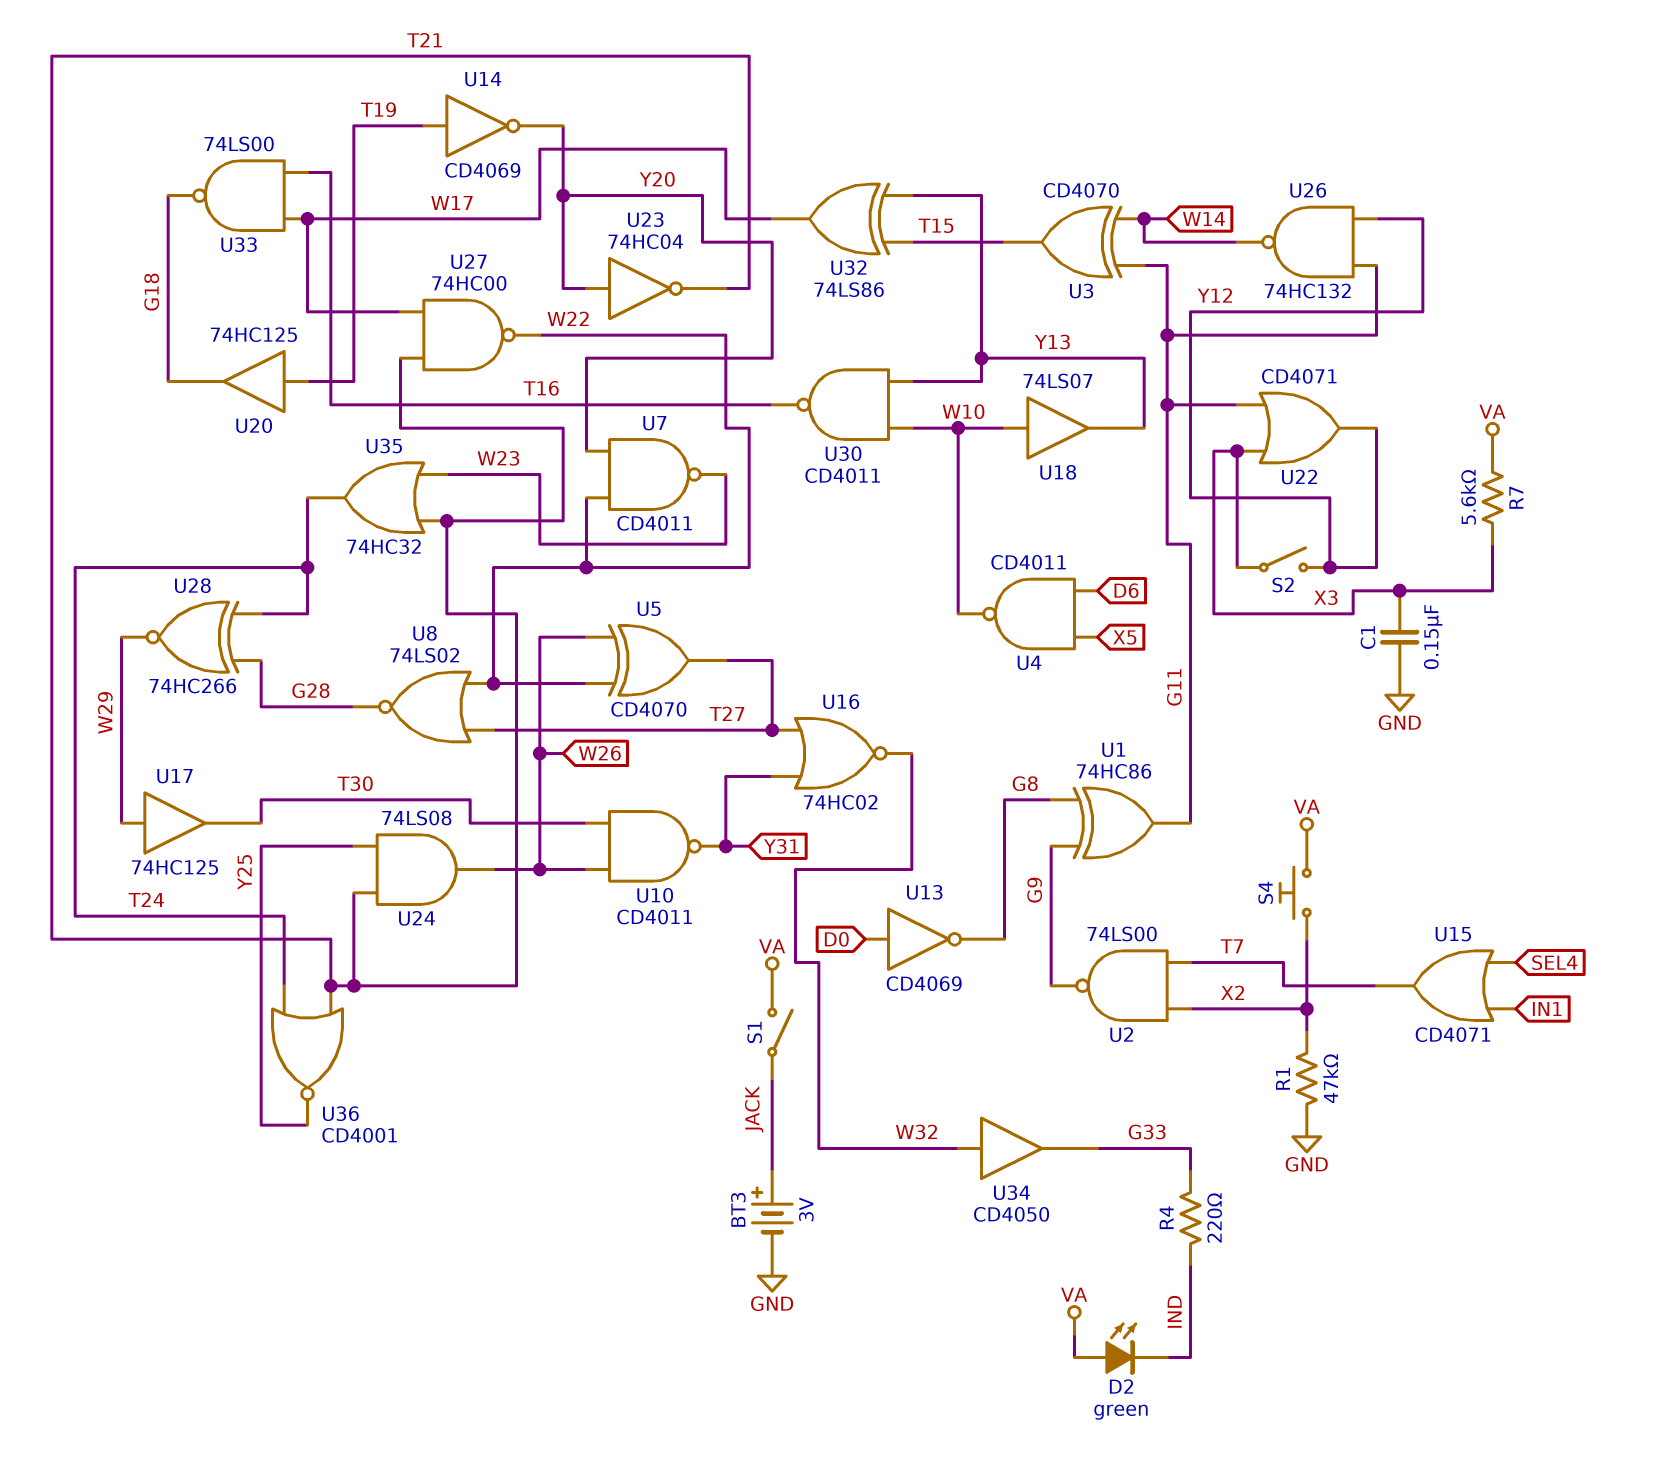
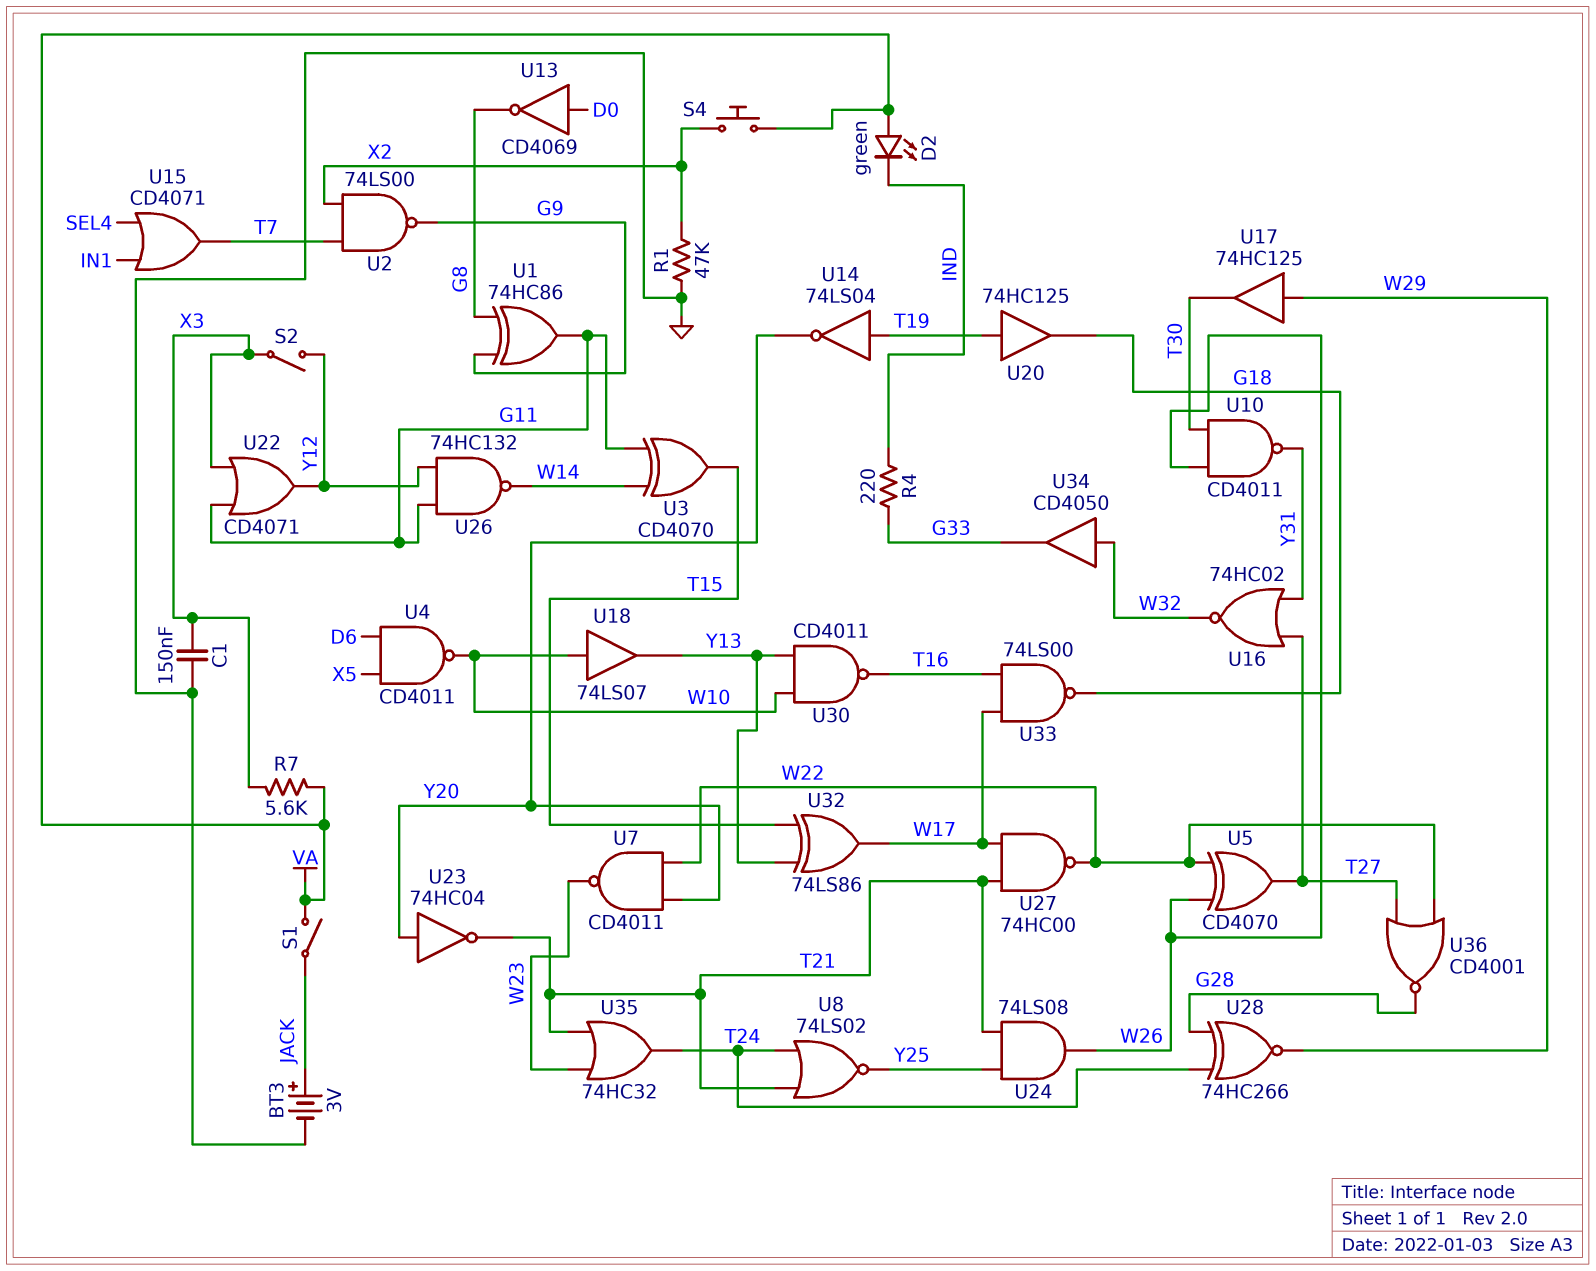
U8: NOR 74LS02 (in T27, in W22, out G28) -> NOR 74LS02 (in T21, in T24, out Y25)
U14: NOT CD4069 (in T19, out Y20) -> NOT 74LS04 (in T19, out Y20)
U36: NOR CD4001 (in T21, in T24, out Y25) -> NOR CD4001 (in T27, in W22, out G28)

